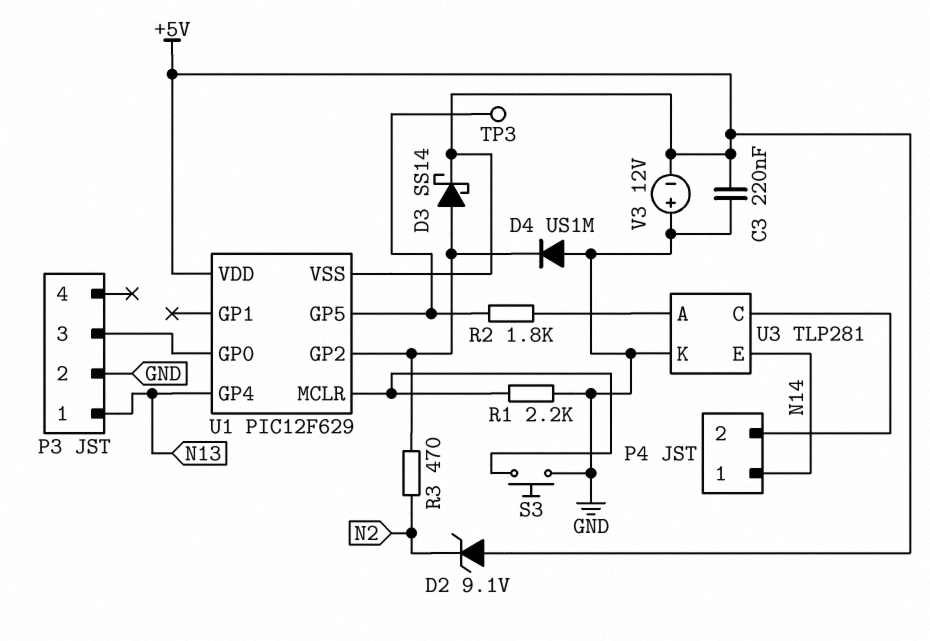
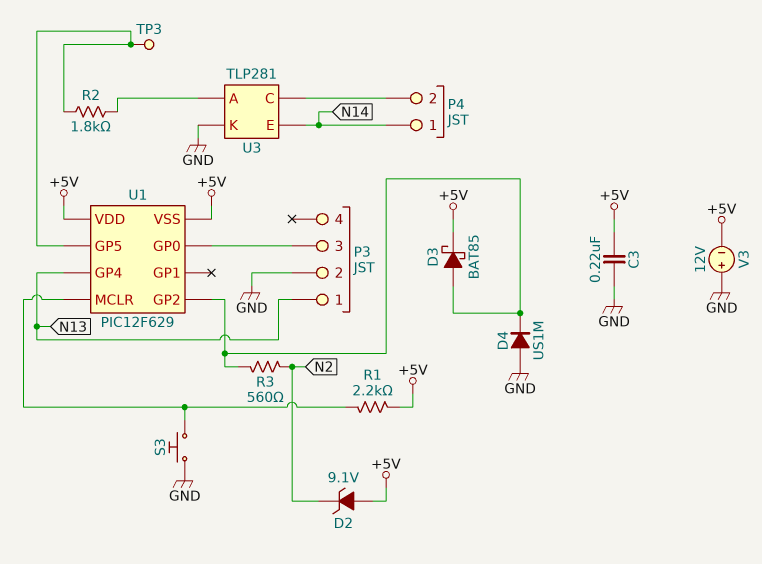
D3: schottky SS14 (A U1/GP2, K +5V) -> schottky BAT85 (A U1/GP2, K +5V)
R1: 2.2k (GND, U1/MCLR) -> 2.2k (+5V, U1/MCLR)
R3: 470 (N2, U1/GP2) -> 560 (N2, U1/GP2)

